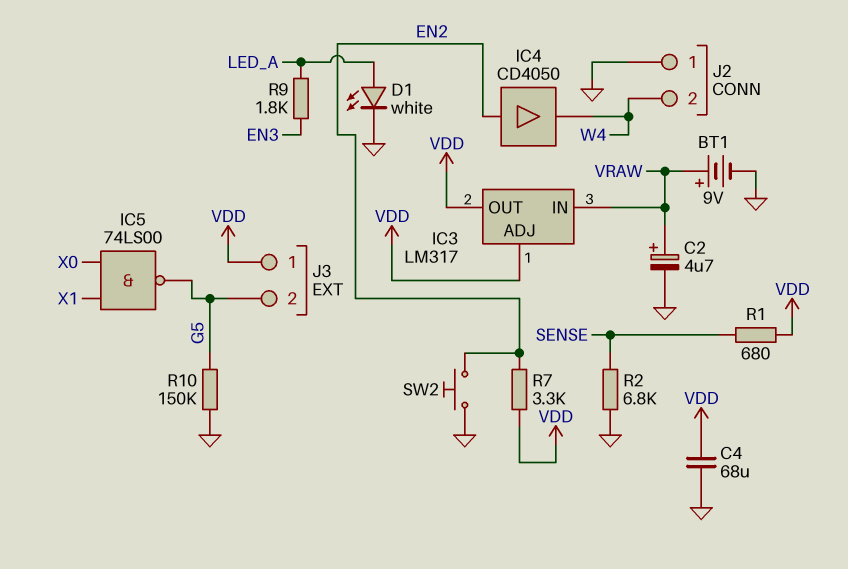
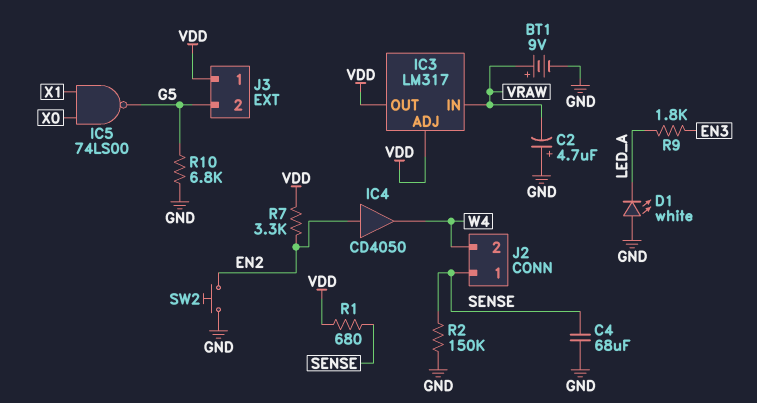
C2: 4.7uF (plus VRAW, minus GND) -> 4.7uF (plus GND, minus VRAW)
C4: 68uF (GND, VDD) -> 68uF (GND, SENSE)
D1: LED white (A LED_A, K GND) -> LED white (A GND, K LED_A)
J2 pin 1: GND -> SENSE
R2: 6.8k (GND, SENSE) -> 150k (GND, SENSE)
R10: 150k (G5, GND) -> 6.8k (G5, GND)

